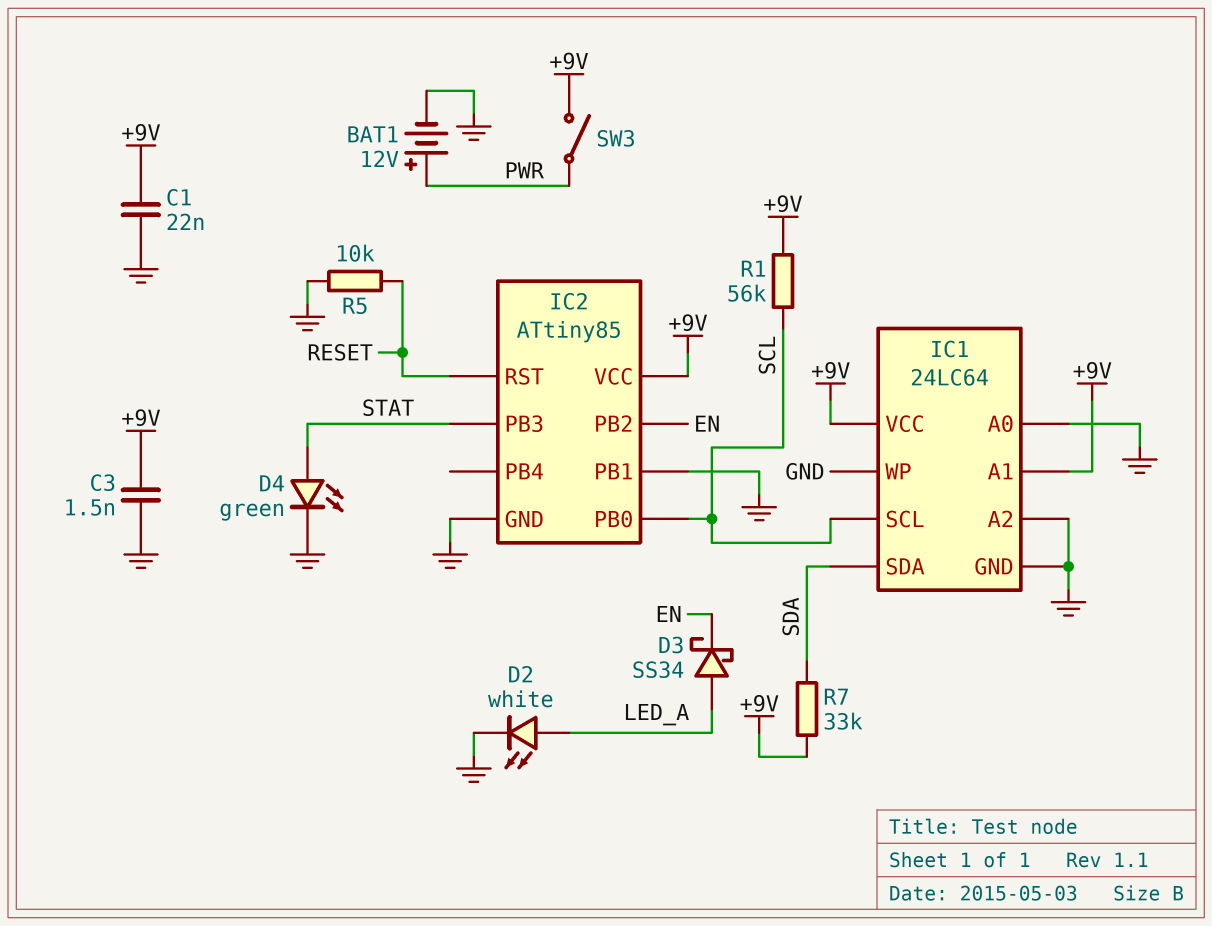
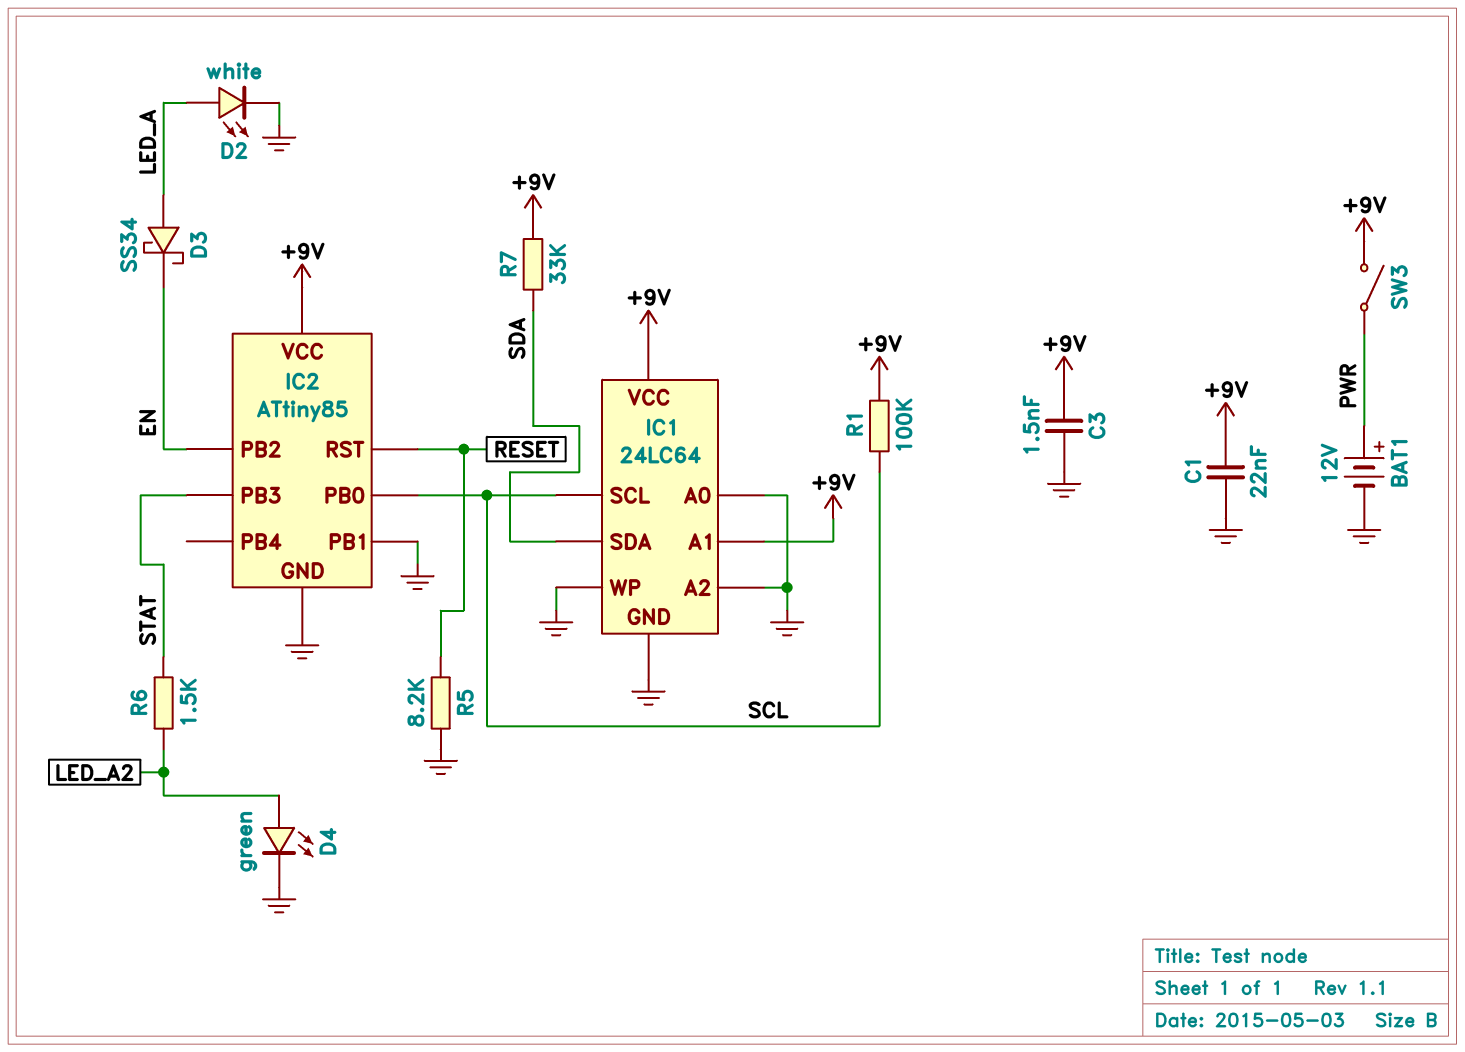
D4: LED green (A STAT, K GND) -> LED green (A LED_A2, K GND)
R1: 56k (+9V, SCL) -> 100k (+9V, SCL)
R5: 10k (GND, RESET) -> 8.2k (GND, RESET)
R6: none -> 1.5k (LED_A2, STAT)

